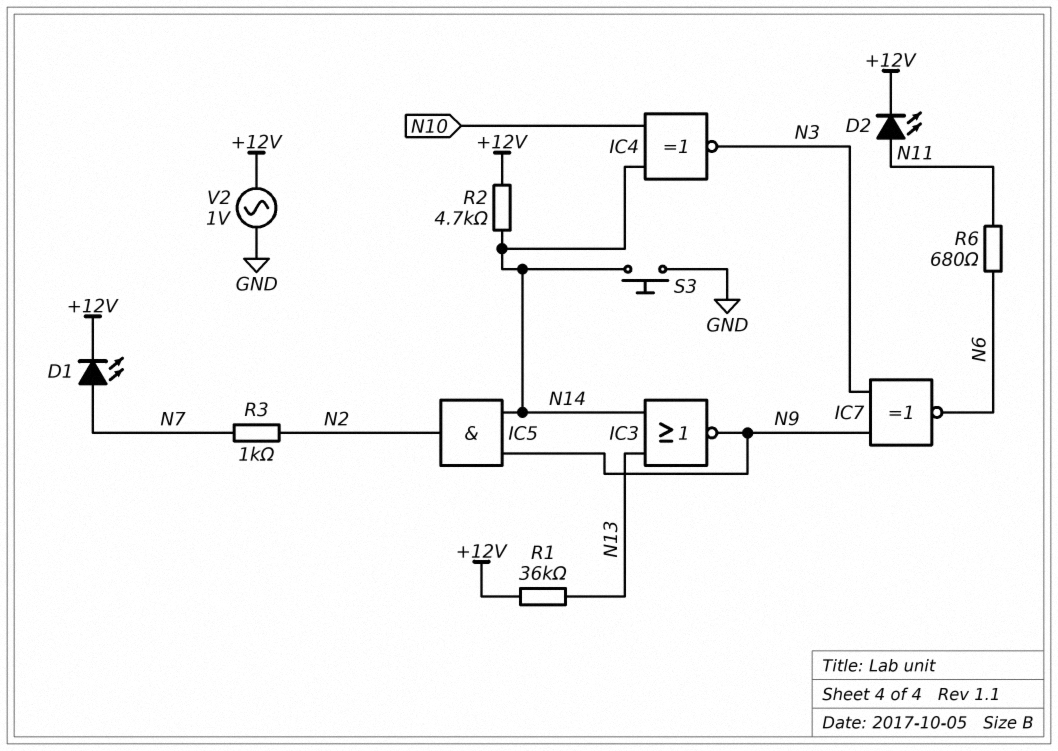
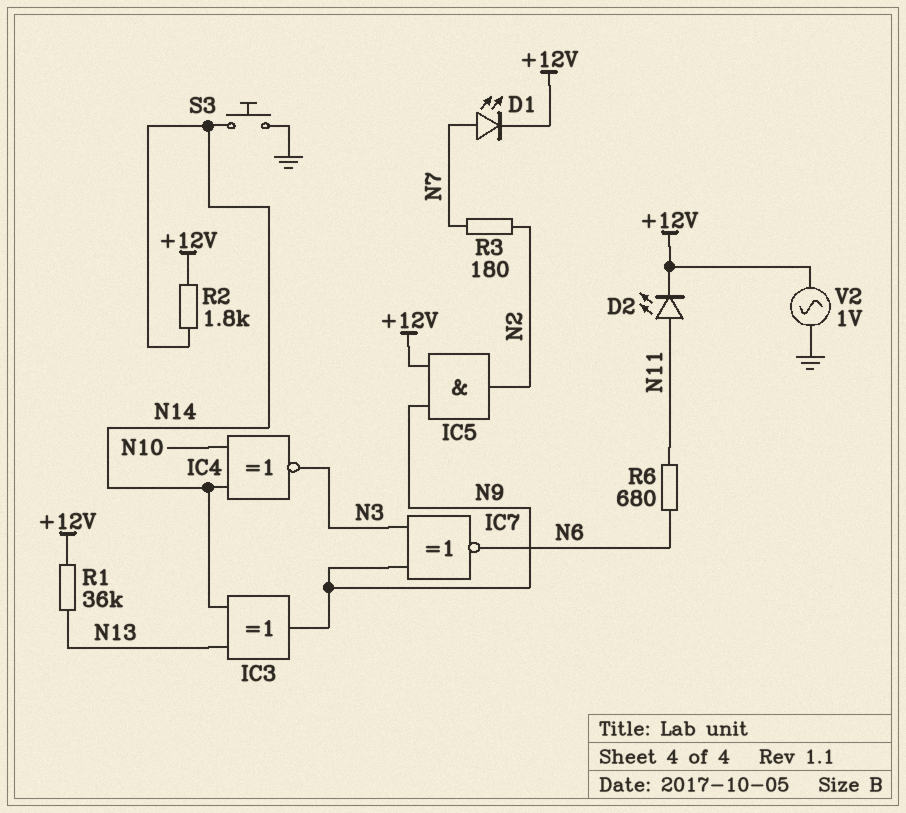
IC3: NOR (in N13, in N14, out N9) -> XOR (in N13, in N14, out N9)
IC5: AND (in N9, in N14, out N2) -> AND (in +12V, in N9, out N2)
R2: 4.7k (+12V, N14) -> 1.8k (+12V, N14)
R3: 1k (N2, N7) -> 180 (N2, N7)

